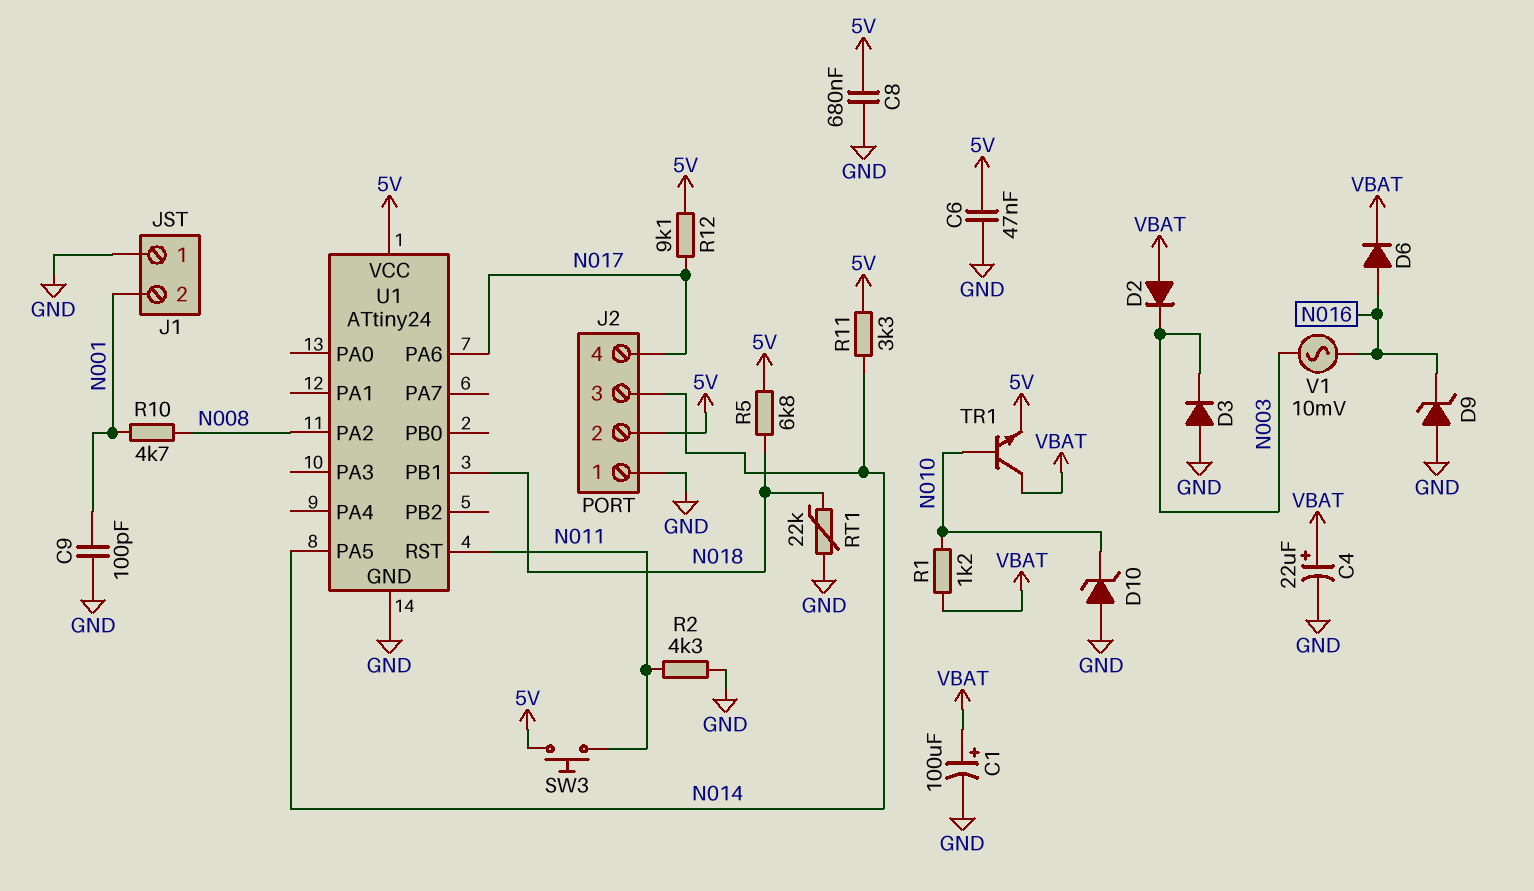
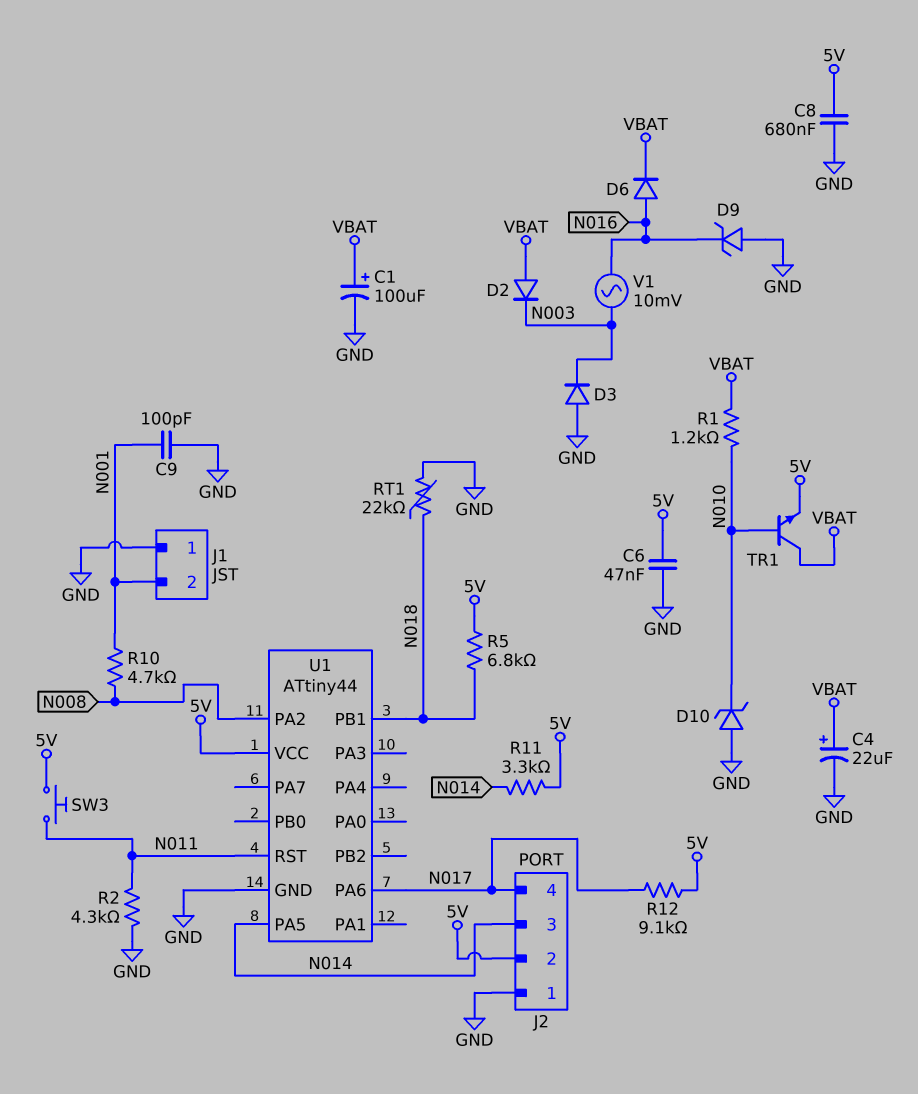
U1: ATtiny24 -> ATtiny44

